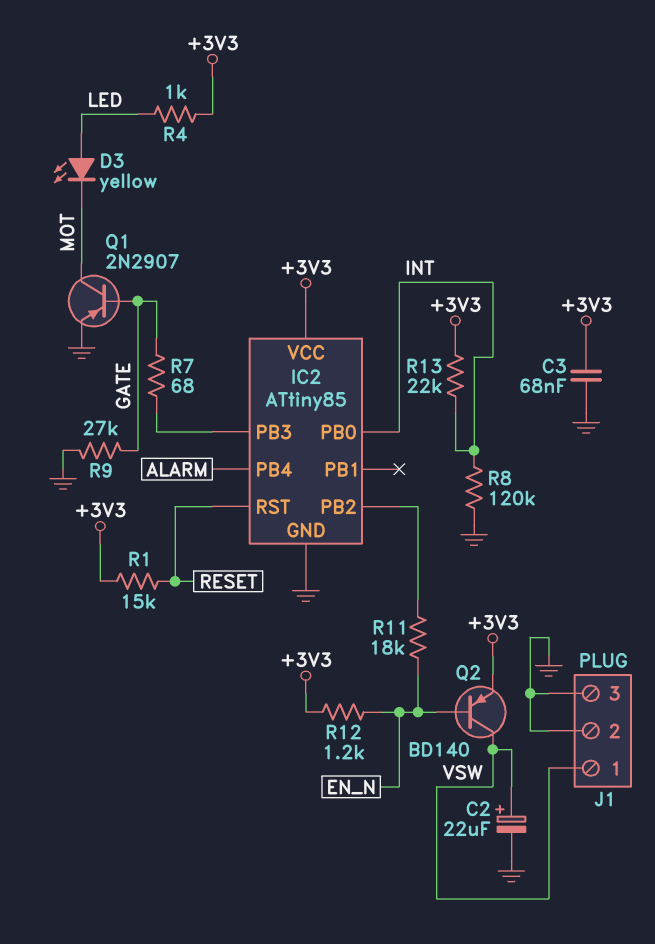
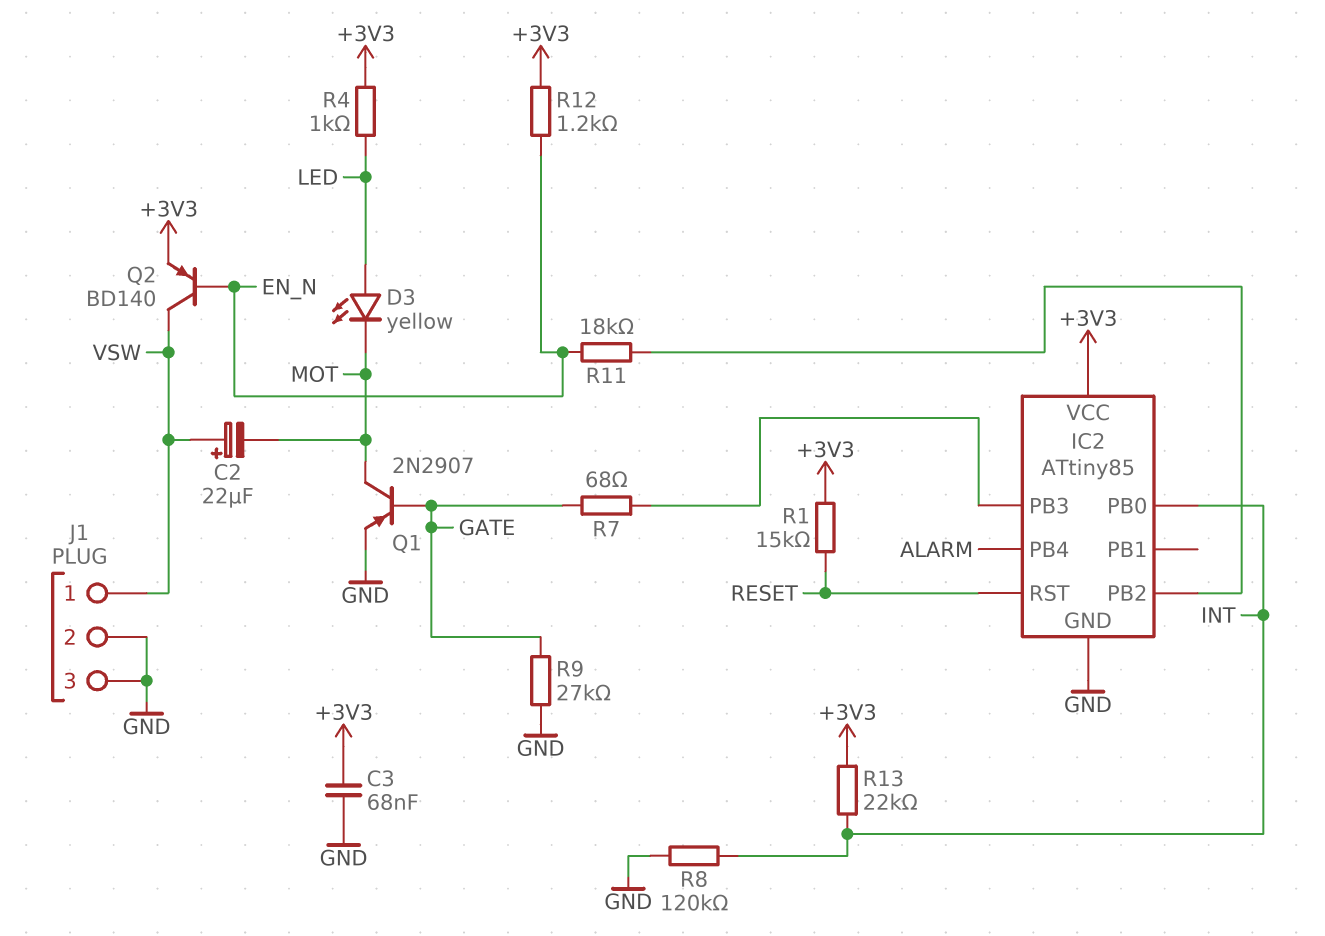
C2: 22uF (plus VSW, minus GND) -> 22uF (plus VSW, minus MOT)

